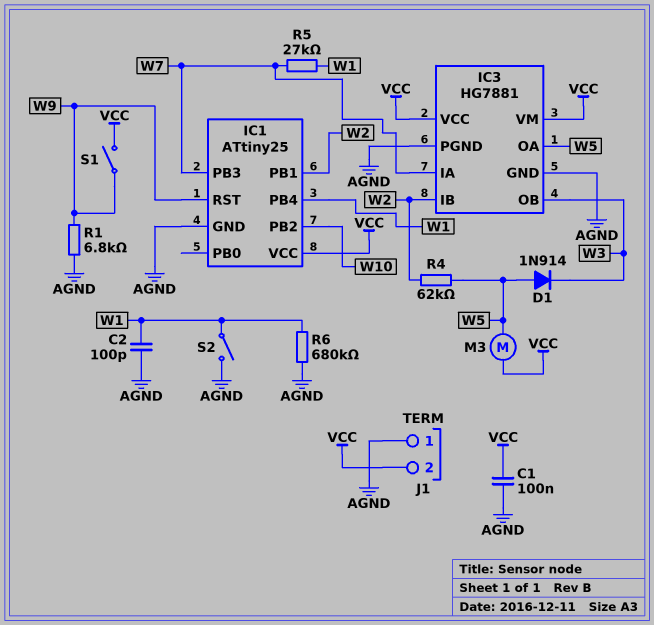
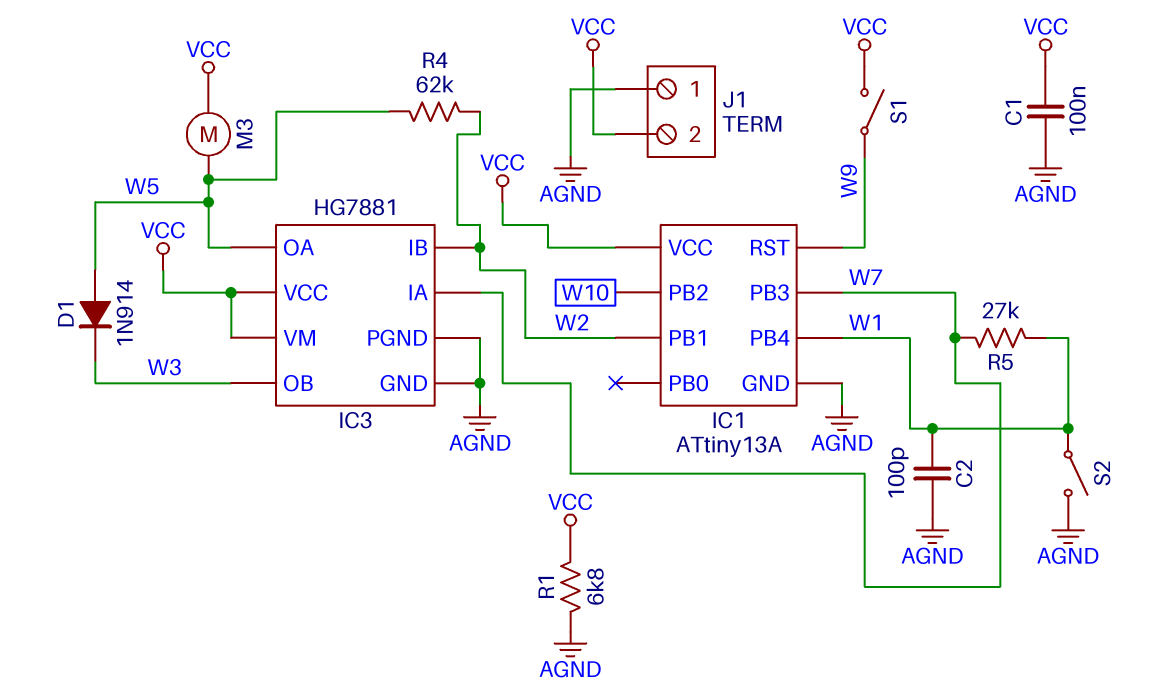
IC1: ATtiny25 -> ATtiny13A
R1: 6.8k (AGND, W9) -> 6.8k (AGND, VCC)
R6: 680k (AGND, W1) -> none

